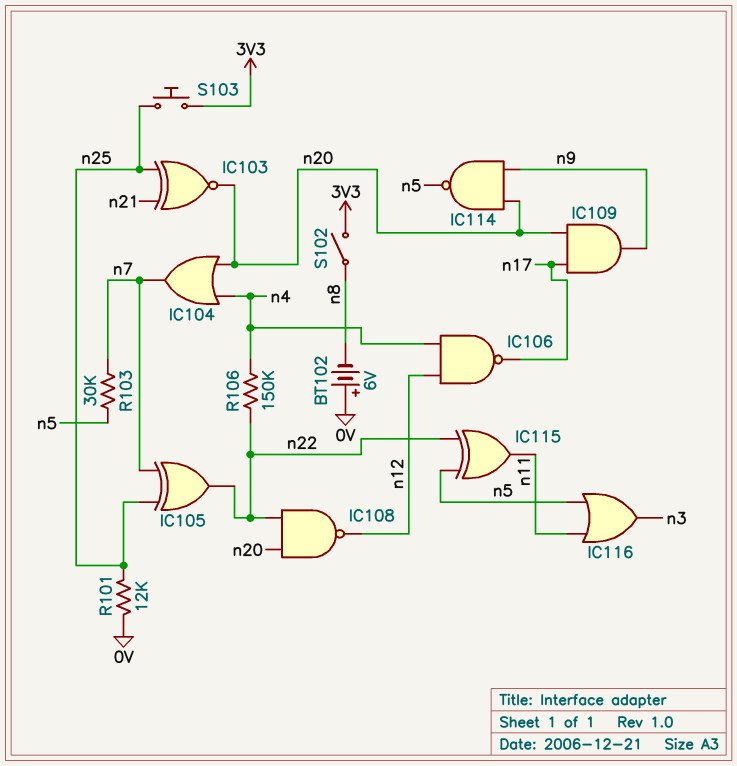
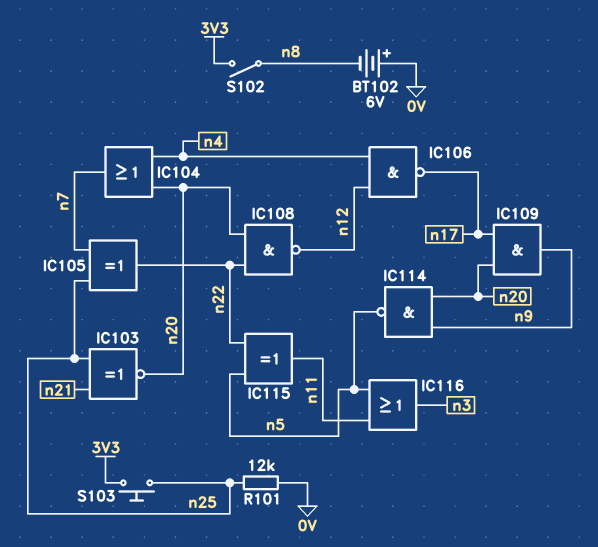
R103: 30k (n5, n7) -> none
R106: 150k (n4, n22) -> none

